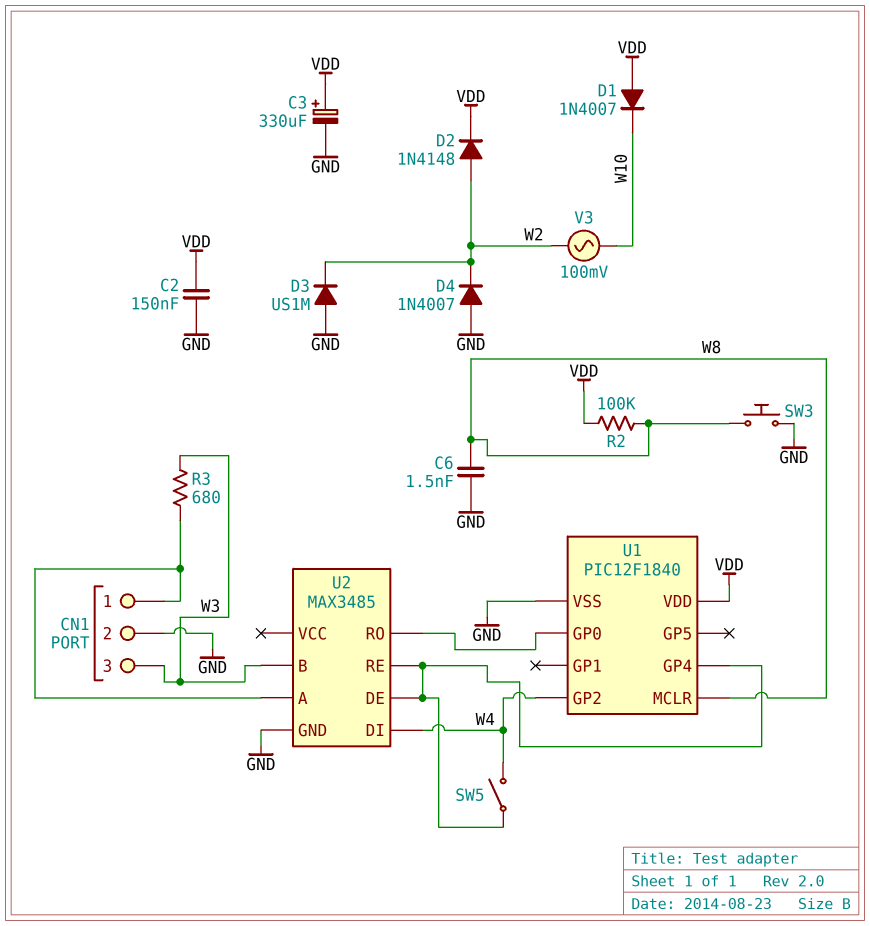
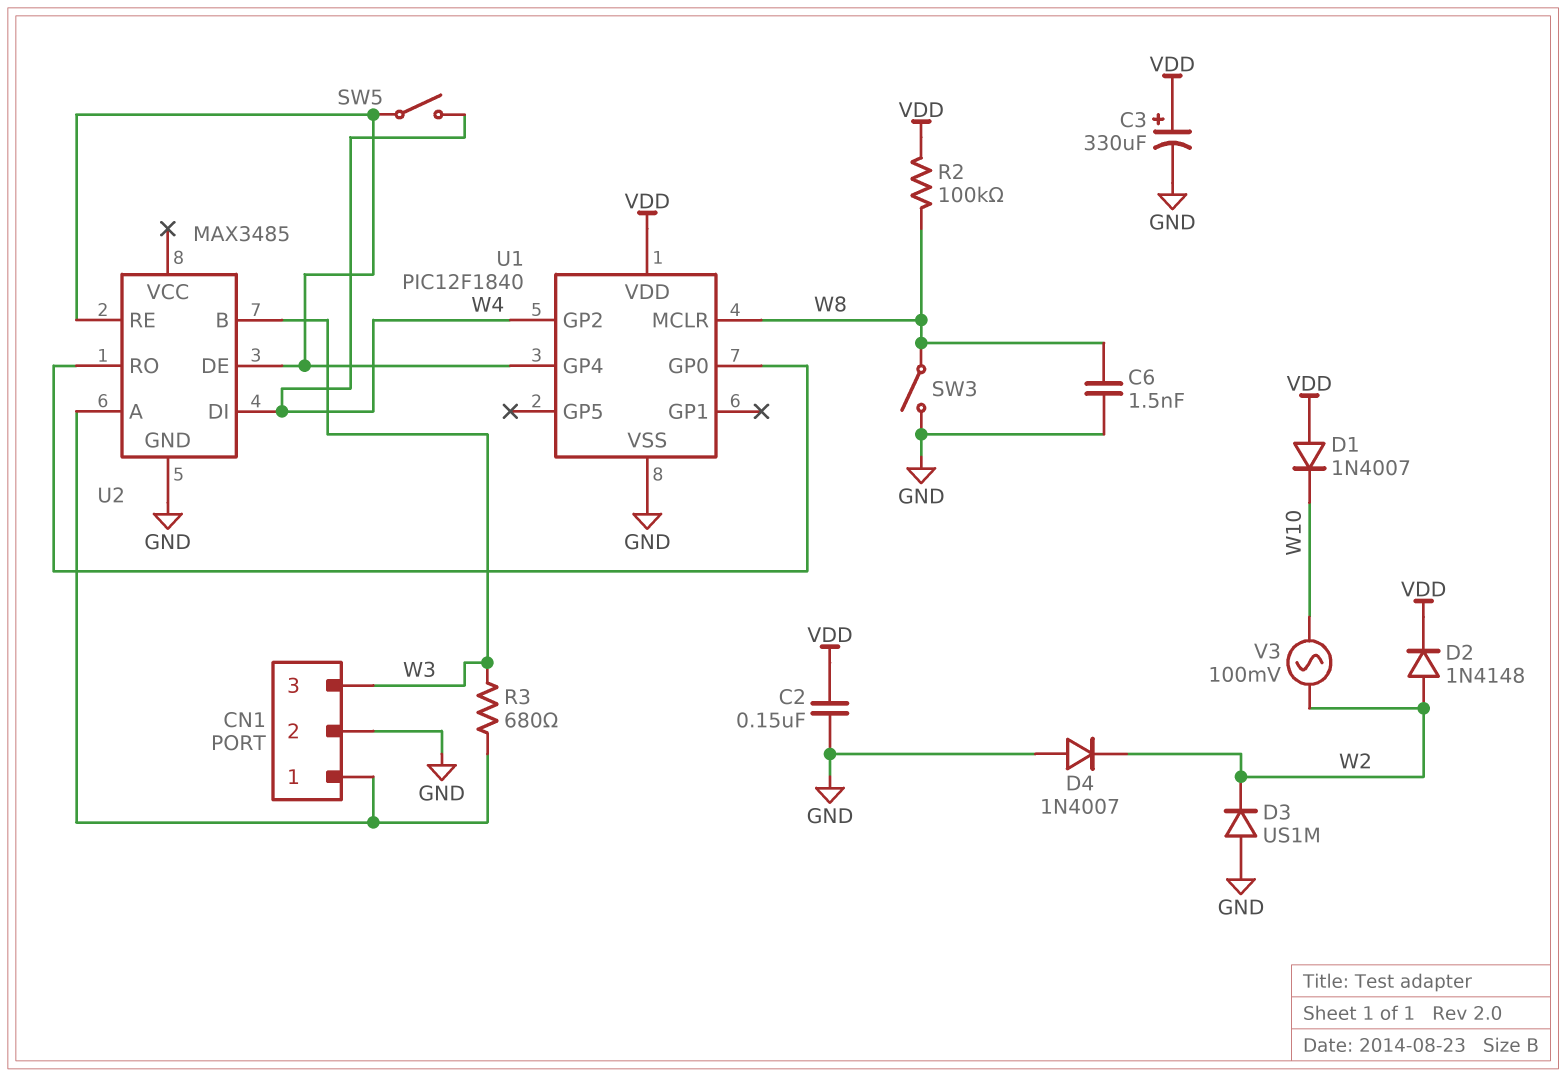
SW3: button (GND, W8) -> switch (GND, W8)

